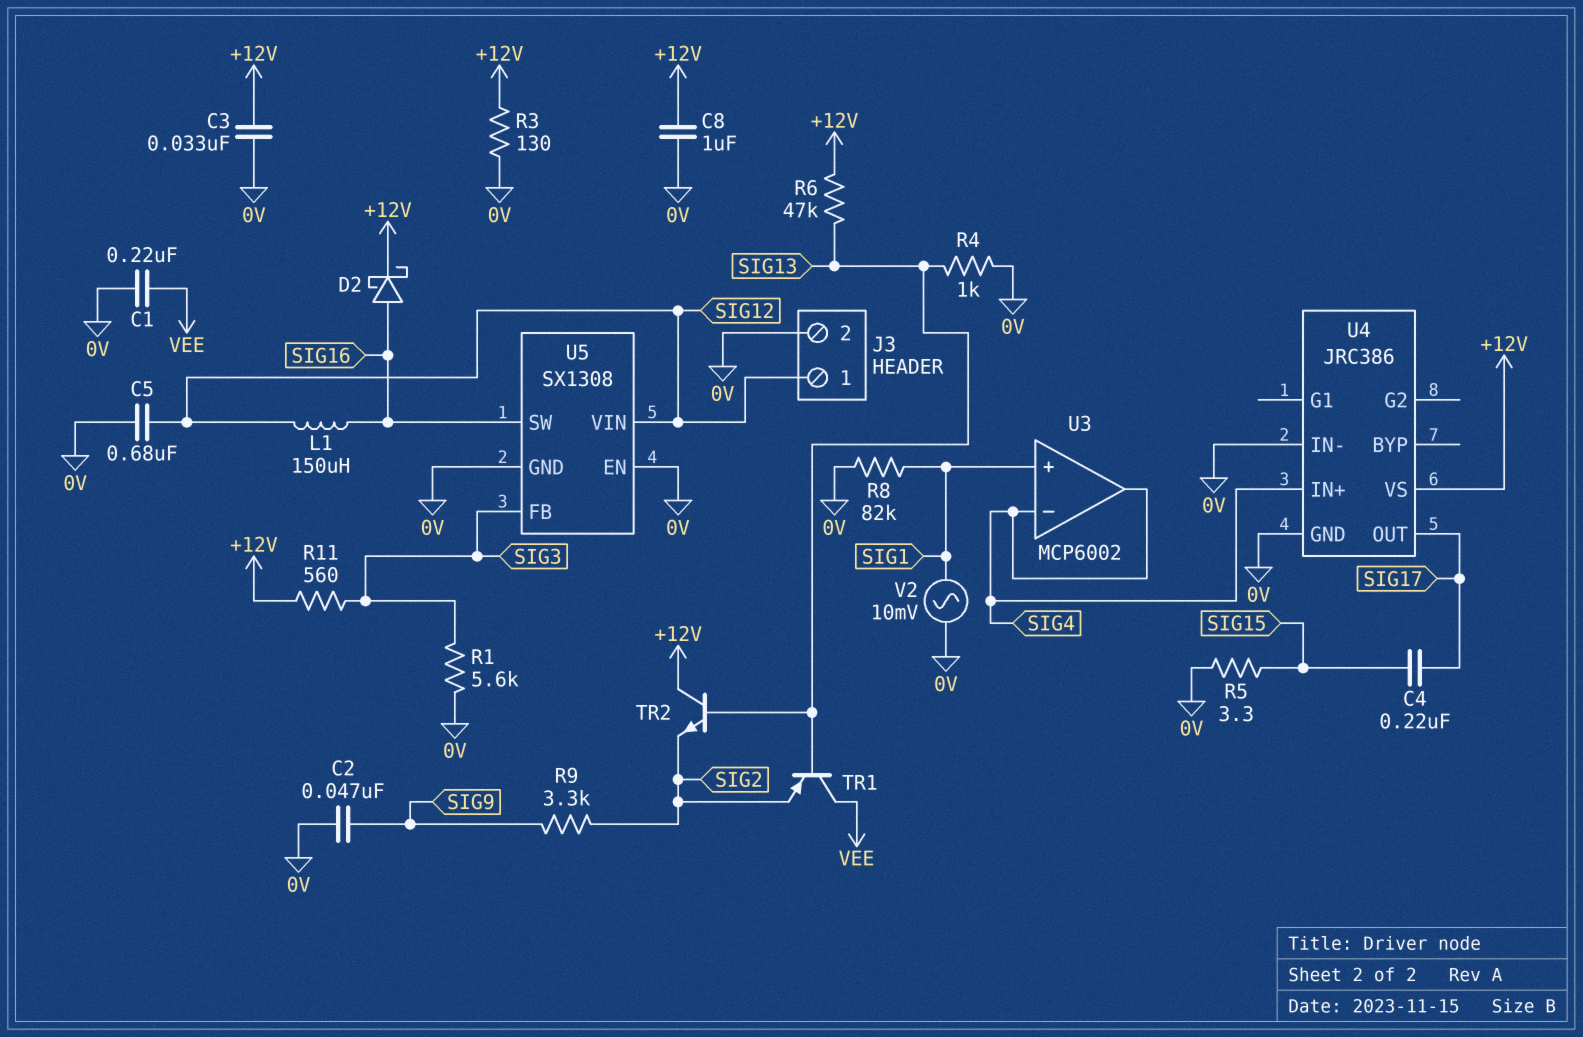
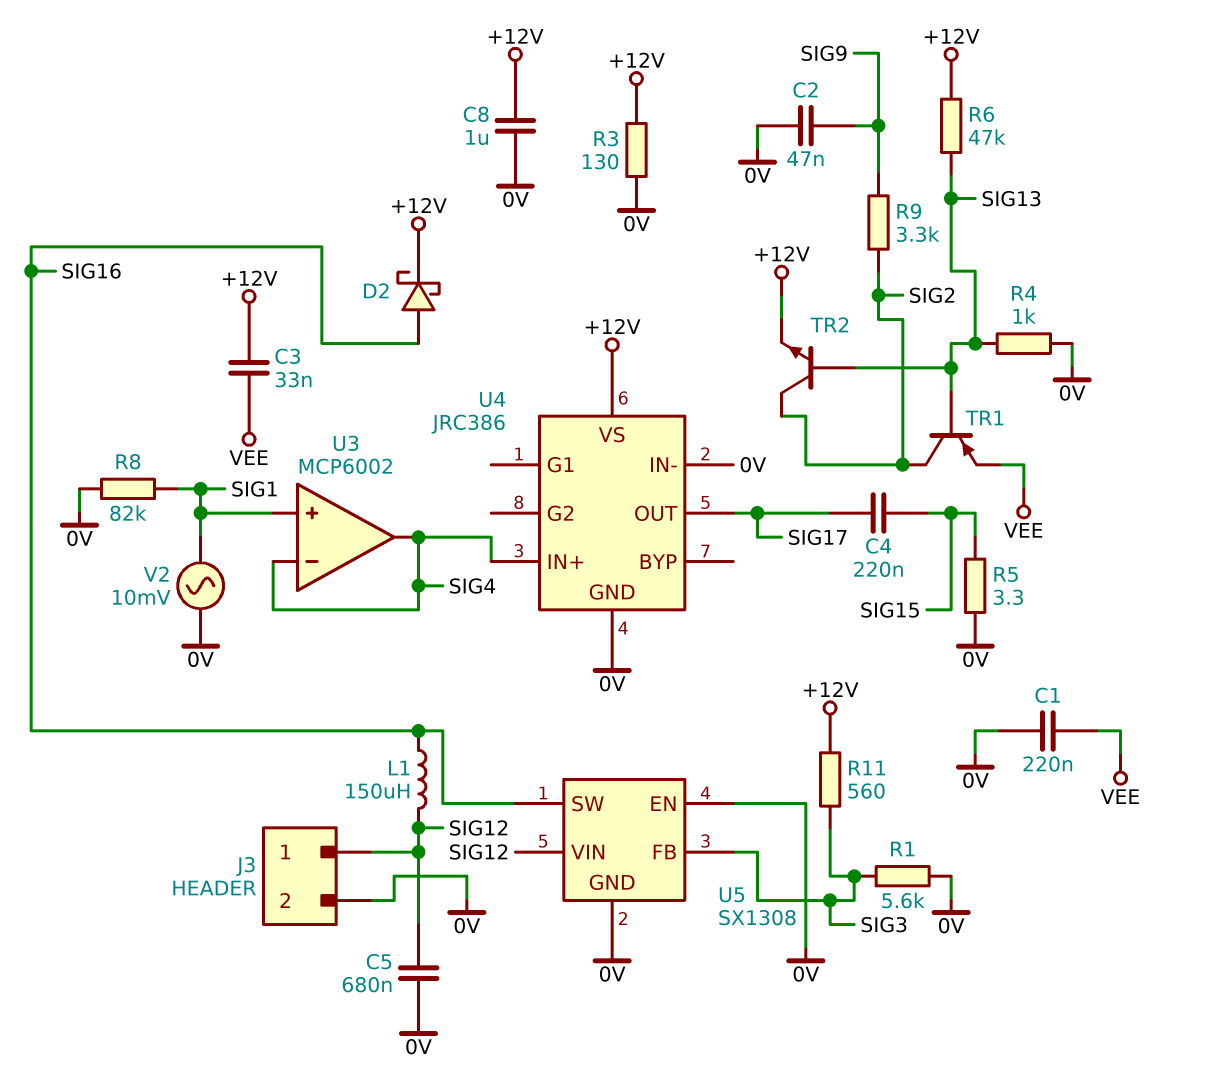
C3: 33nF (+12V, 0V) -> 33nF (+12V, VEE)
TR1: PNP (B SIG13, C VEE, E SIG2) -> PNP (B SIG13, C SIG2, E VEE)
TR2: NPN (B SIG13, C +12V, E SIG2) -> NPN (B SIG13, C SIG2, E +12V)

